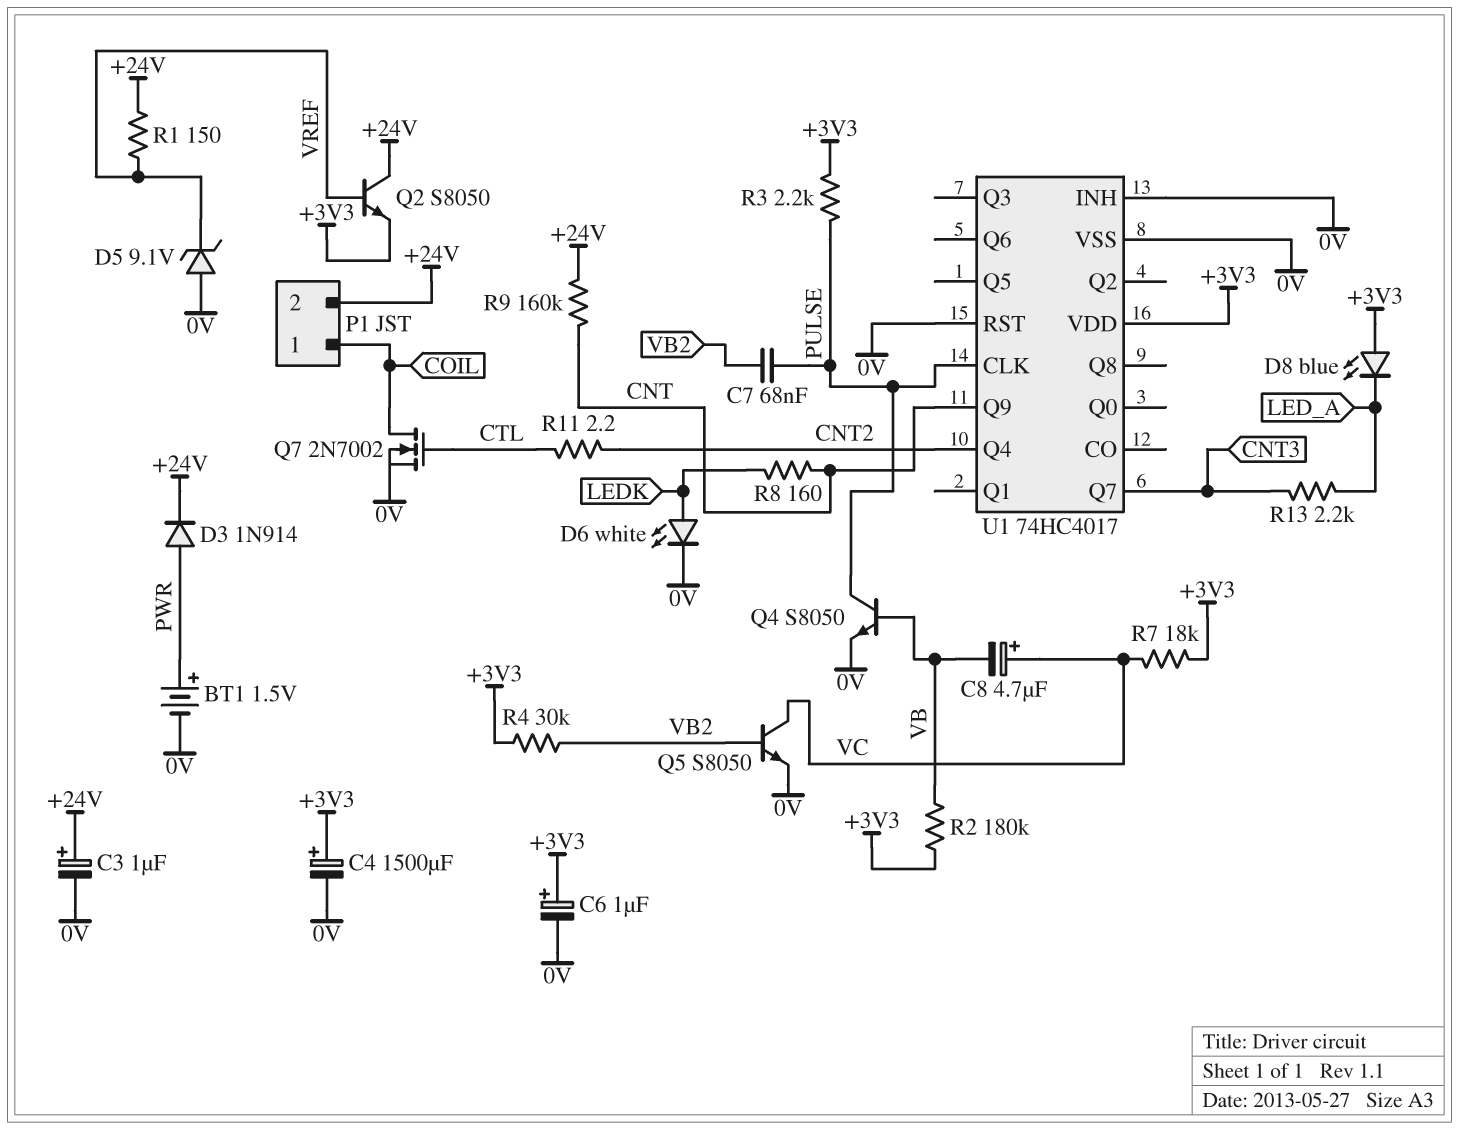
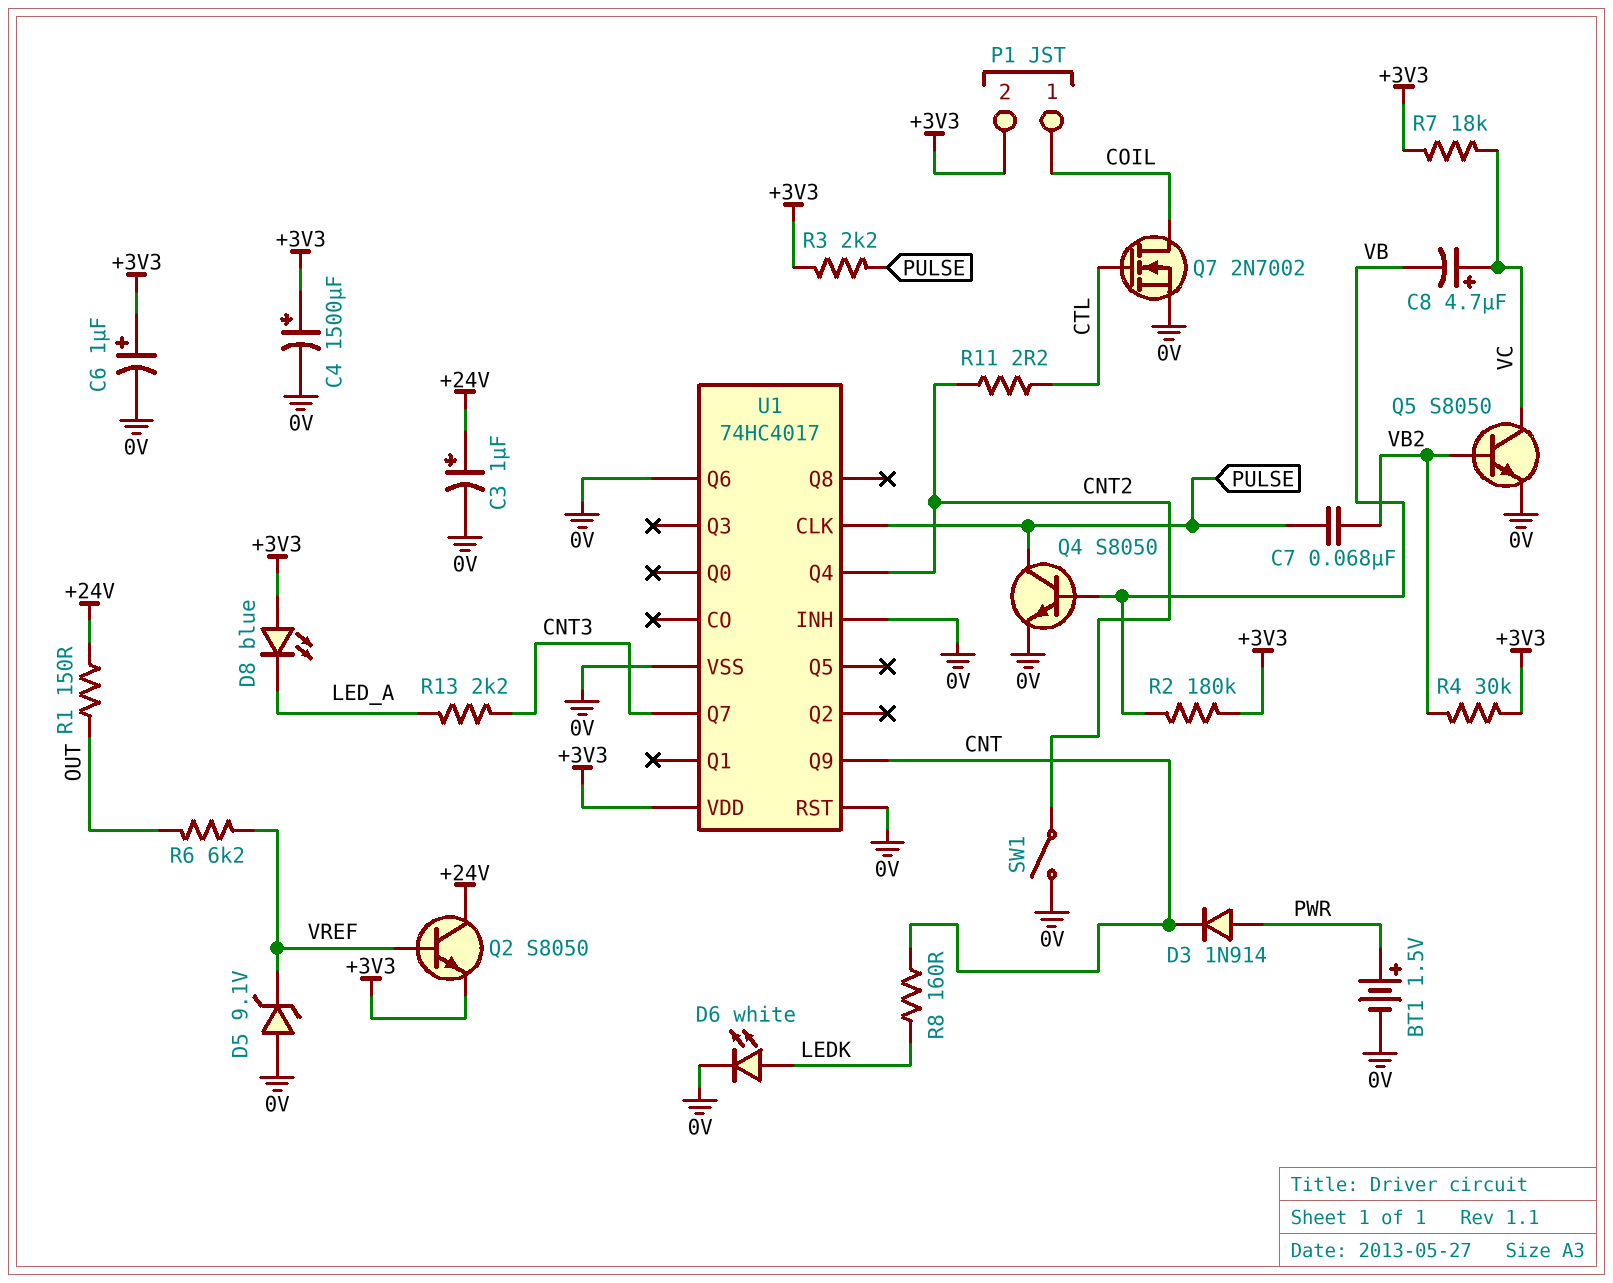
D3: diode 1N914 (A PWR, K +24V) -> diode 1N914 (A PWR, K CNT)
P1 pin 2: +24V -> +3V3
R1: 150 (+24V, VREF) -> 150 (+24V, OUT)
R6: none -> 6.2k (OUT, VREF)
R9: 160k (+24V, CNT) -> none
SW1: none -> switch (0V, CNT2)
U1 pin Q6: none -> 0V

